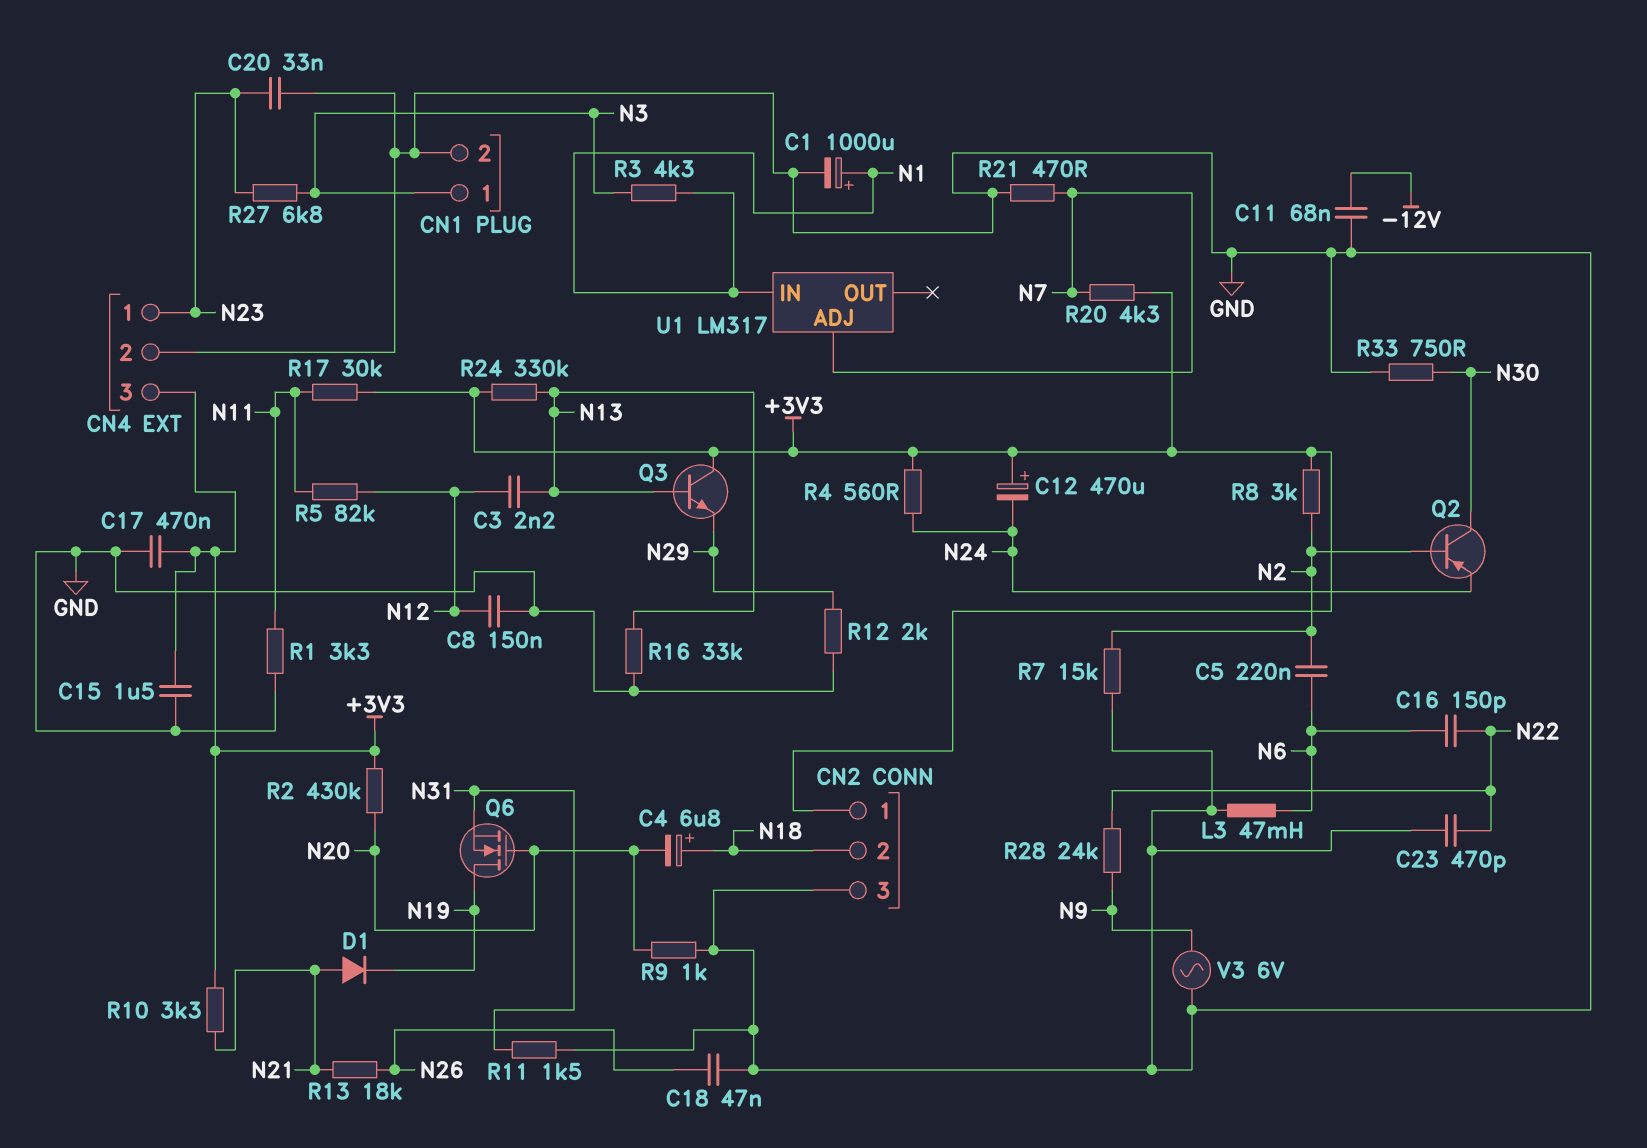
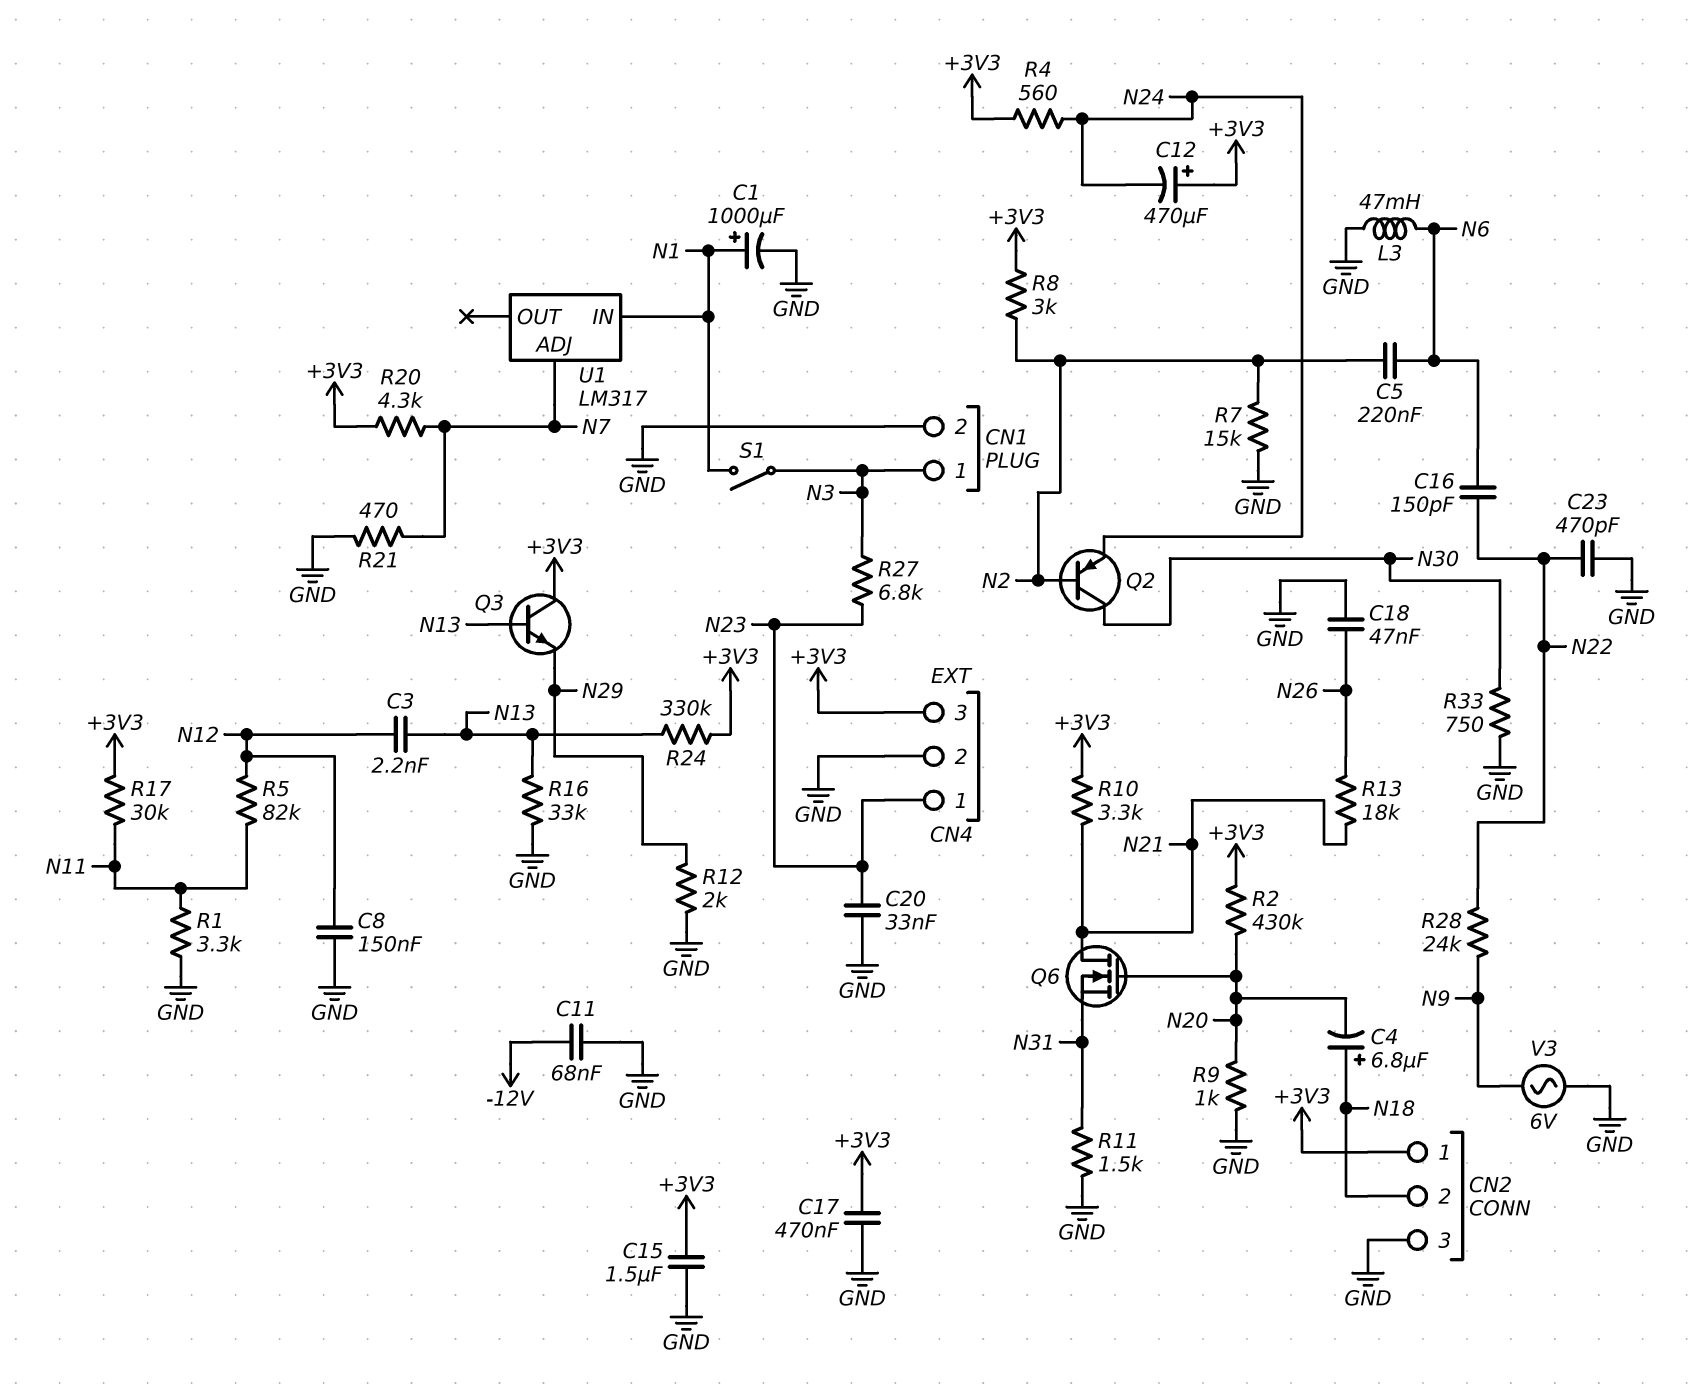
D1: diode (A N21, K N19) -> none
Q6: NMOS (G N20, D N19, S N31) -> NMOS (G N20, D N21, S N31)
R3: 4.3k (N1, N3) -> none
S1: none -> switch (N1, N3)

